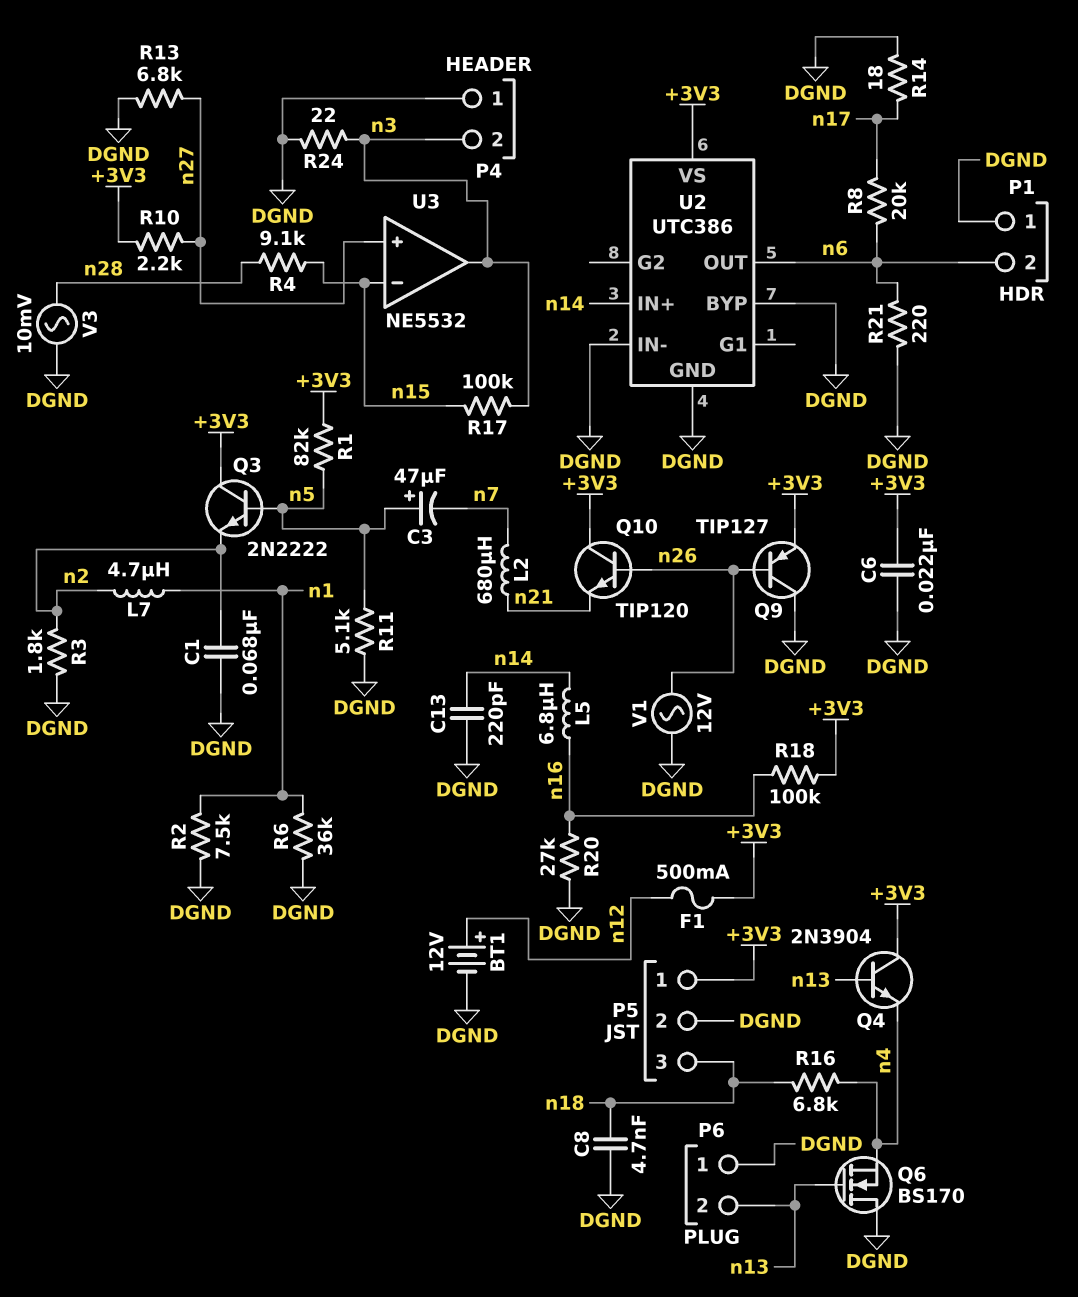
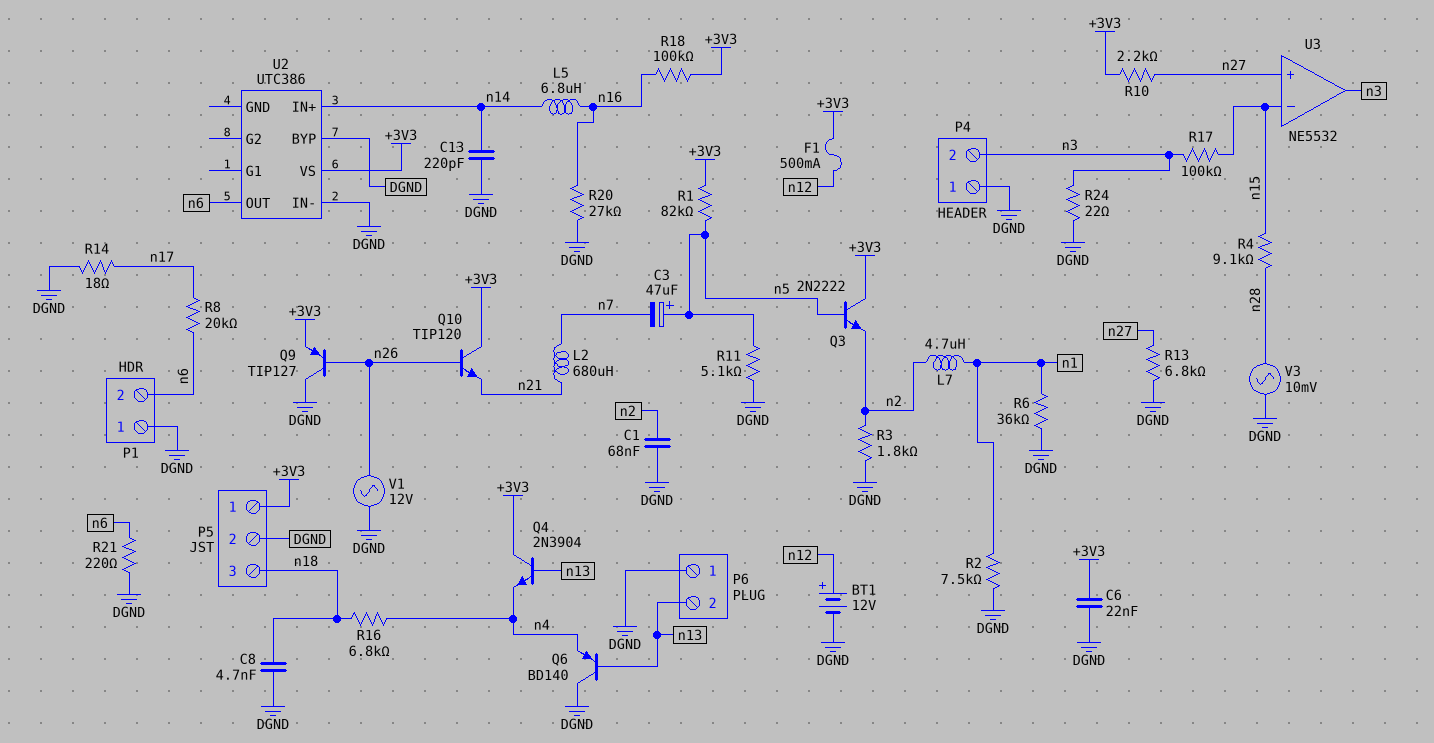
Q6: NMOS BS170 (G n13, D DGND, S n4) -> PNP BD140 (B n13, C DGND, E n4)
U2 pin GND: DGND -> none

